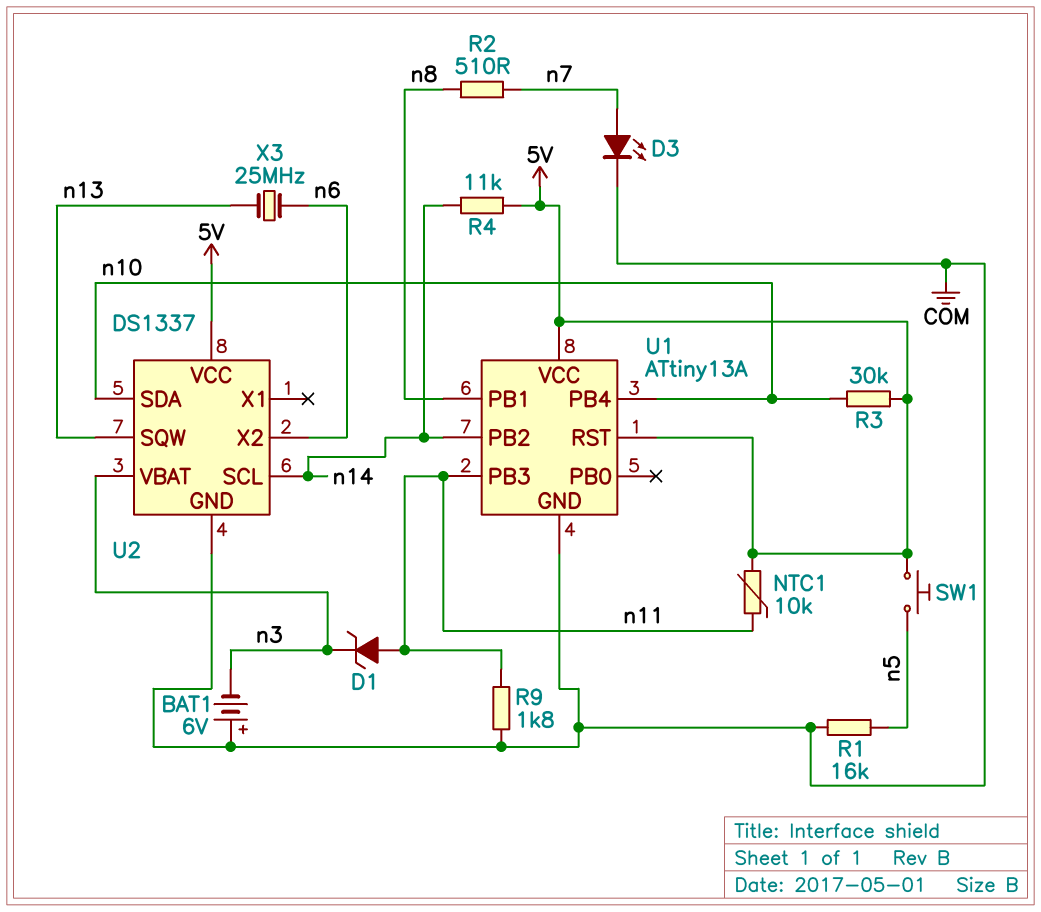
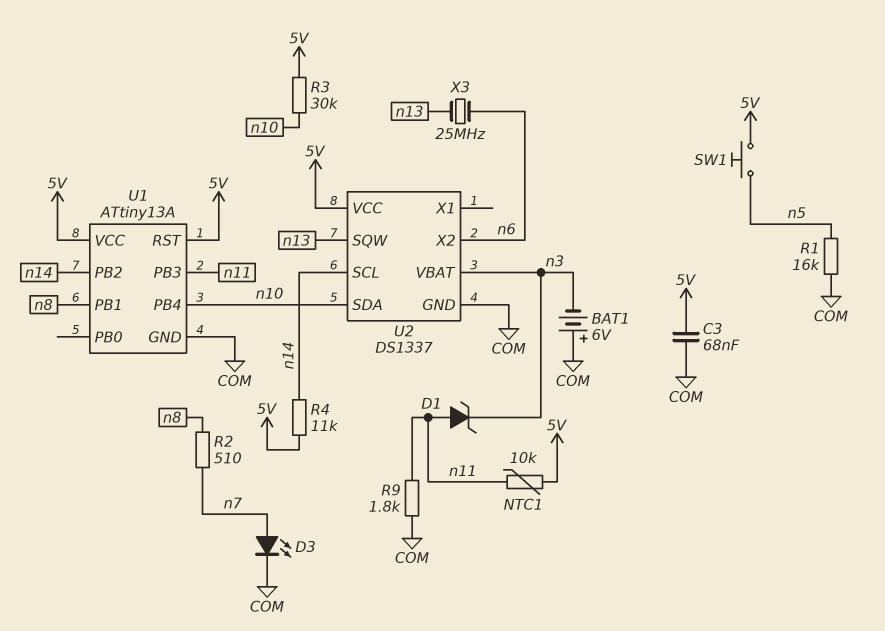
C3: none -> 68nF (5V, COM)

